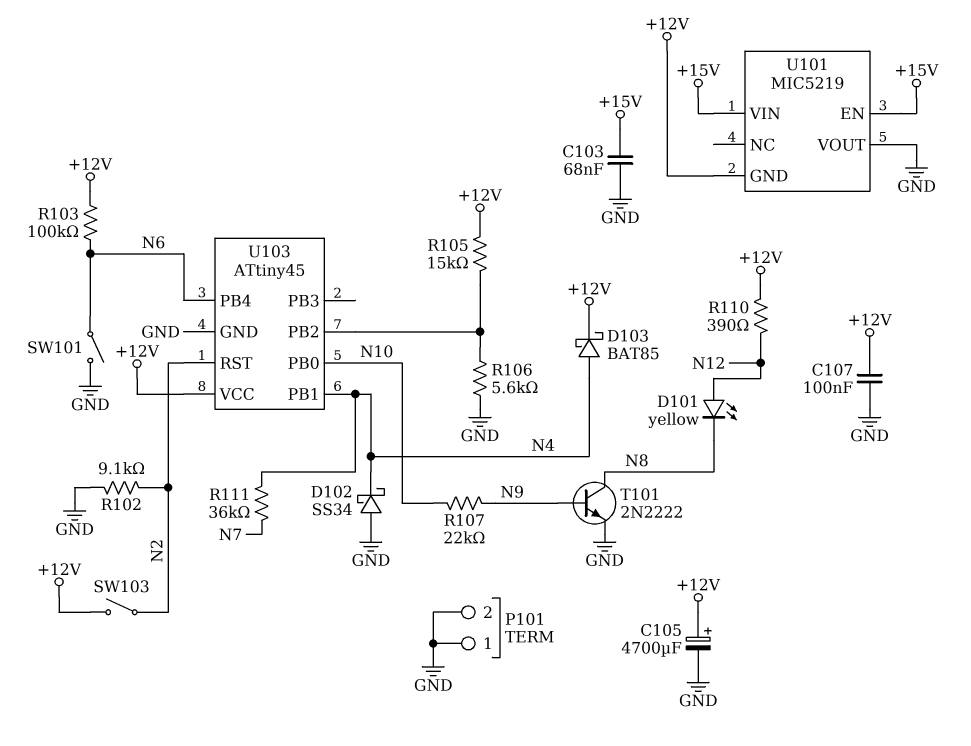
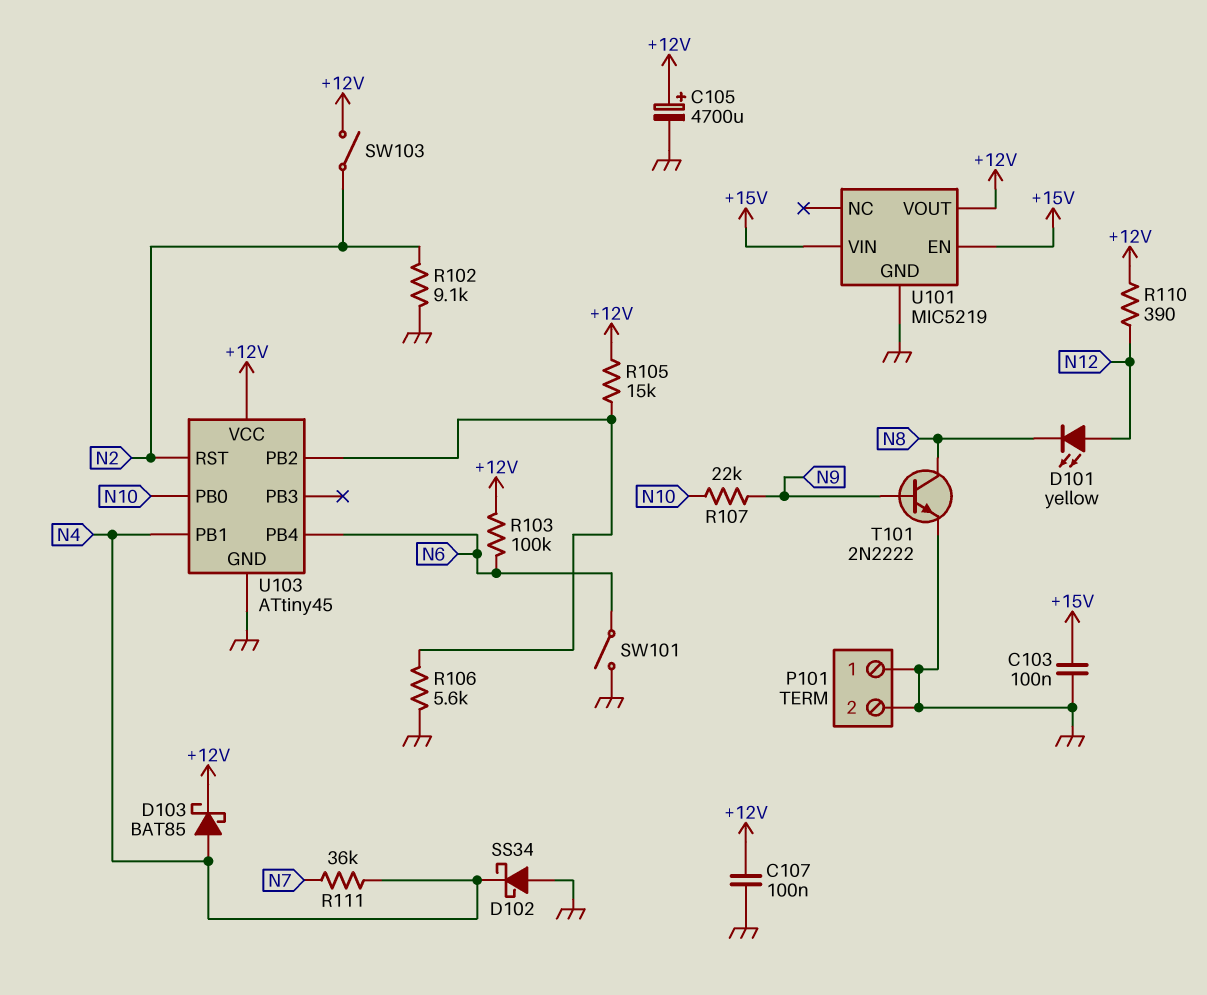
C103: 68nF (+15V, GND) -> 100nF (+15V, GND)
U101 pin GND: +12V -> GND
U101 pin VOUT: GND -> +12V

